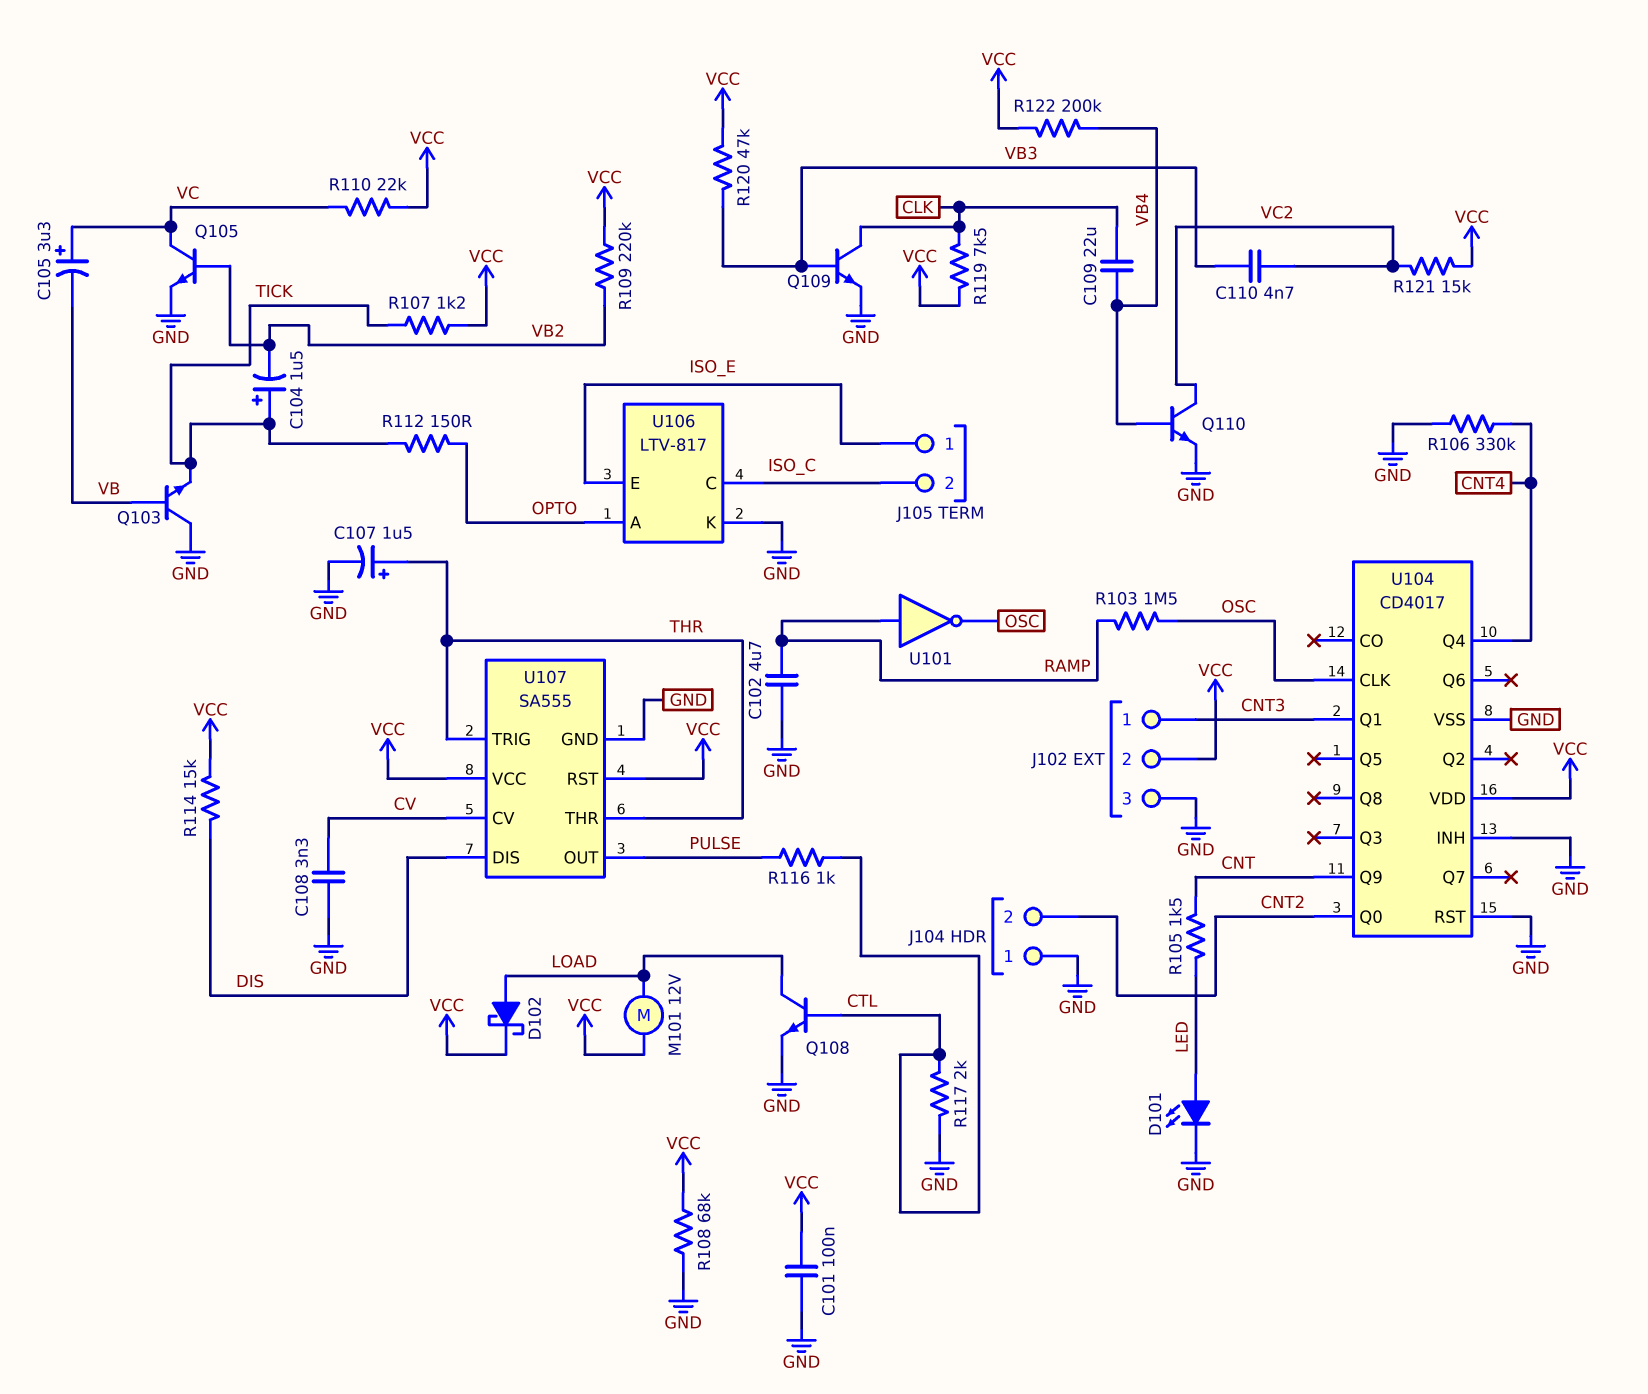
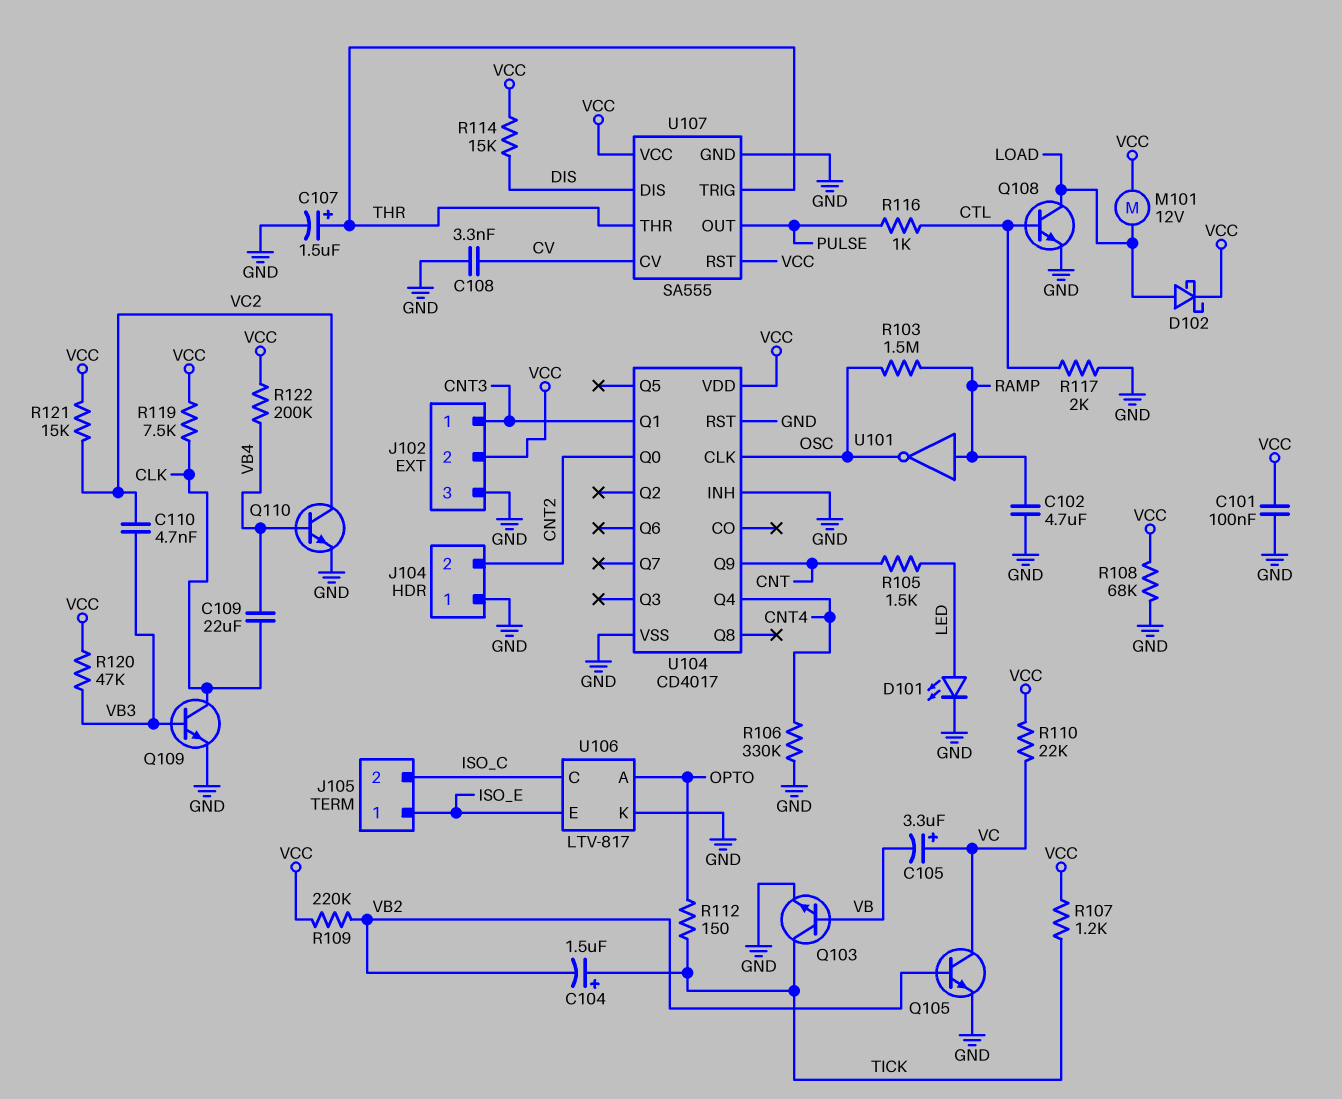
Q103: NPN (B VB, C GND, E TICK) -> NPN (B VB, C TICK, E GND)

